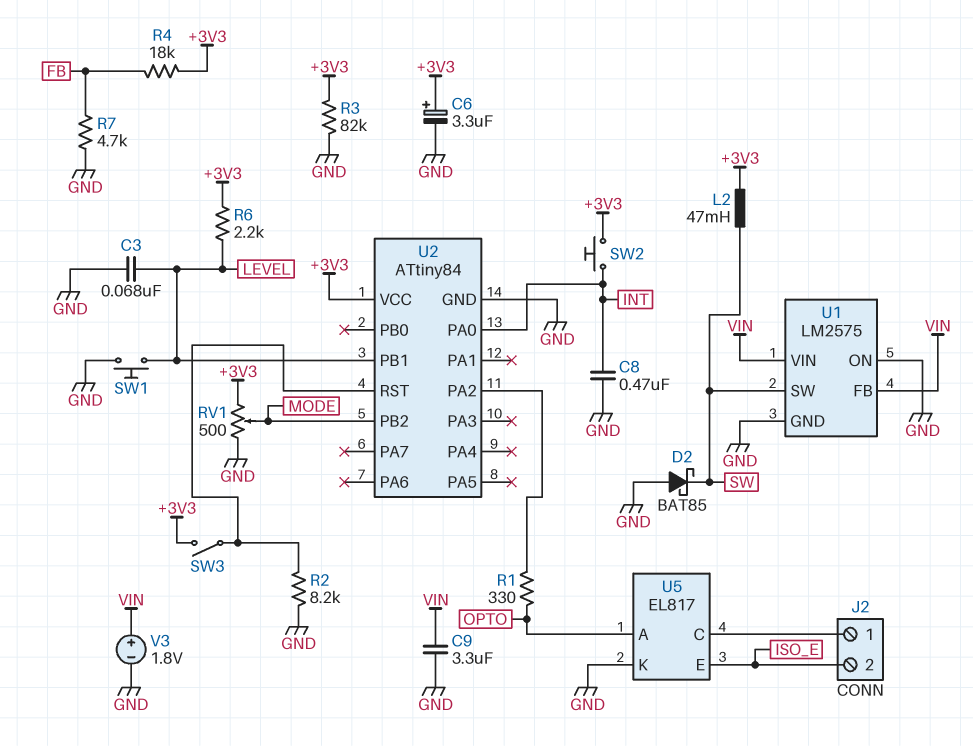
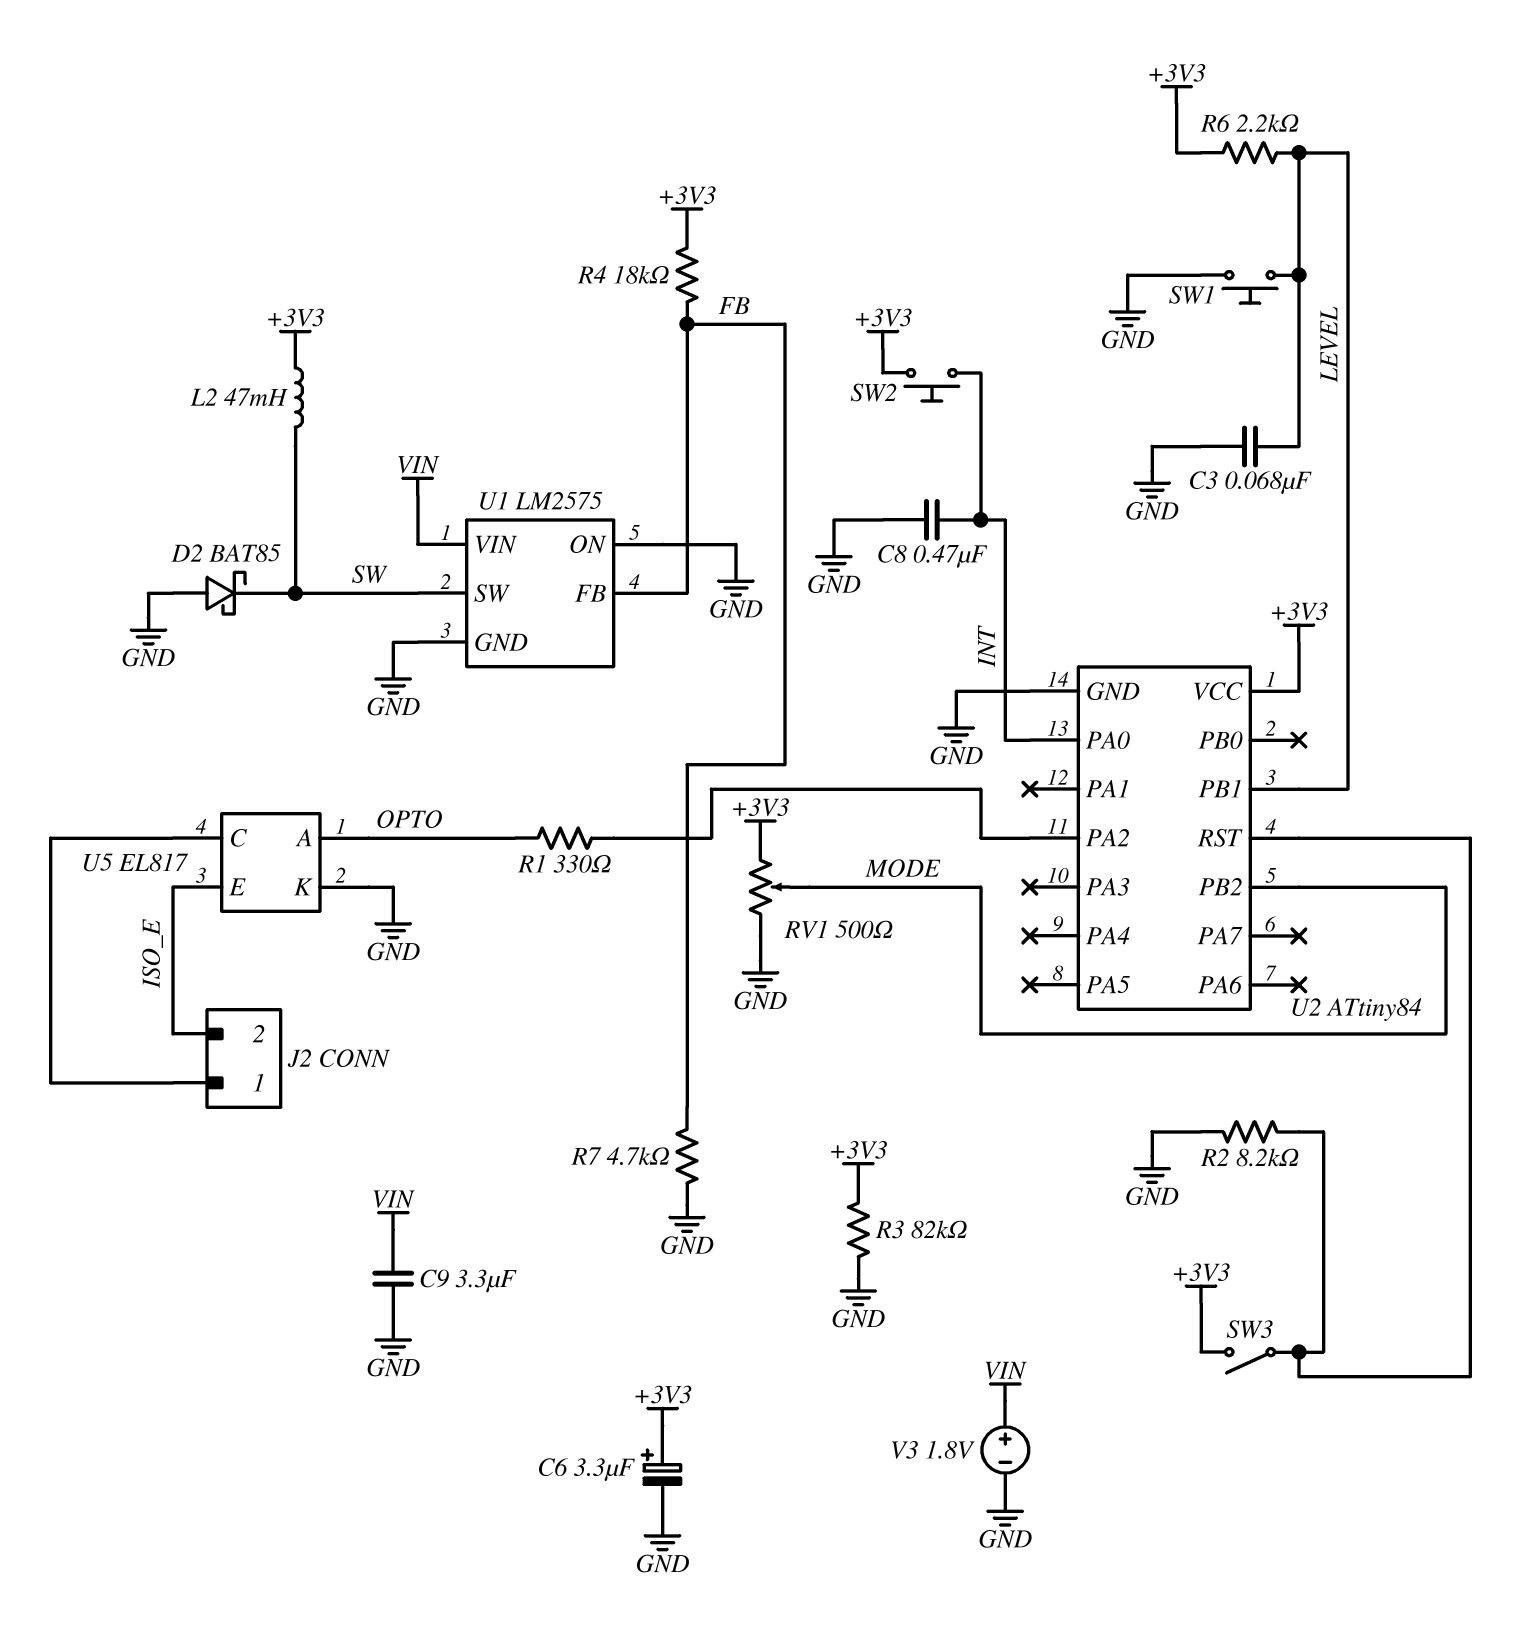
U1 pin FB: VIN -> FB

